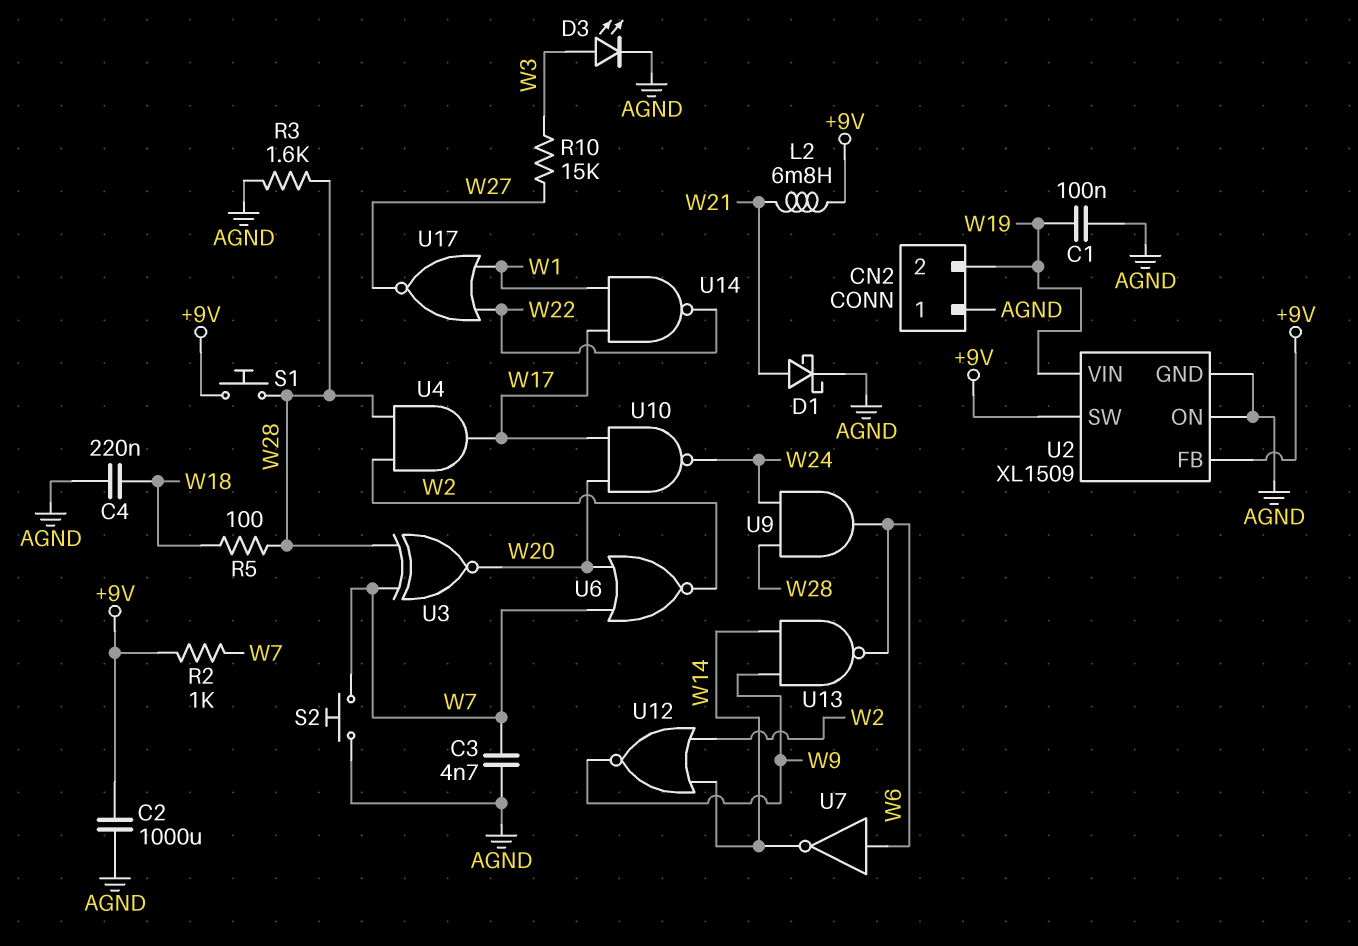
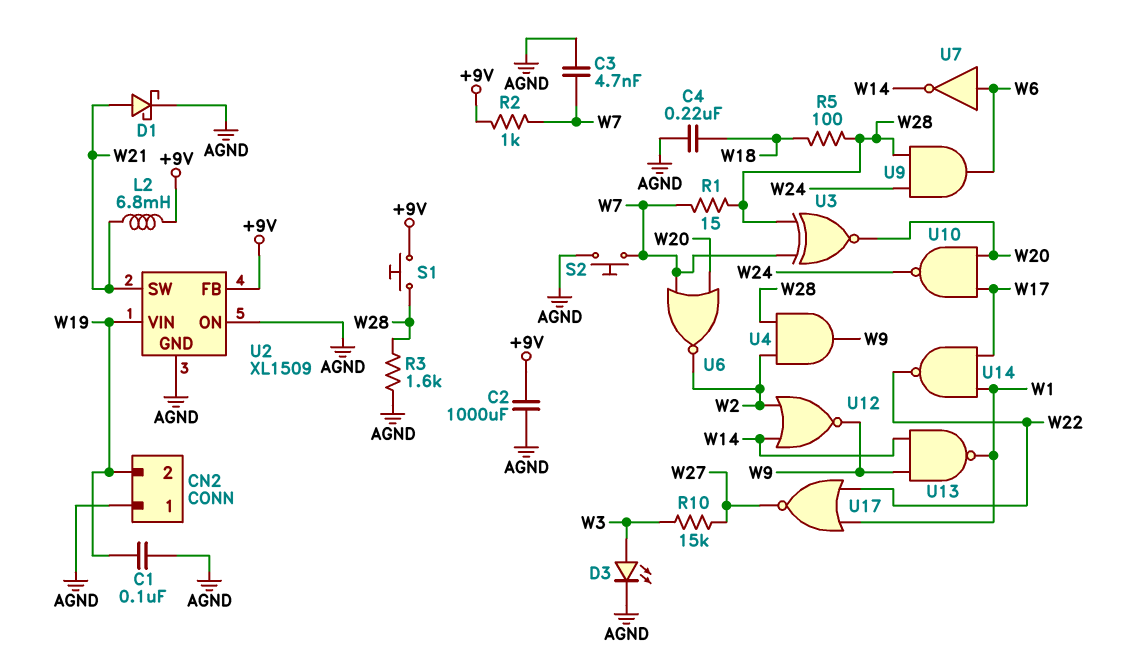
R1: none -> 15 (W7, W28)
U2 pin SW: +9V -> W21
U4: AND (in W2, in W28, out W17) -> AND (in W2, in W28, out W9)
U13: NAND (in W9, in W14, out W6) -> NAND (in W9, in W14, out W1)

